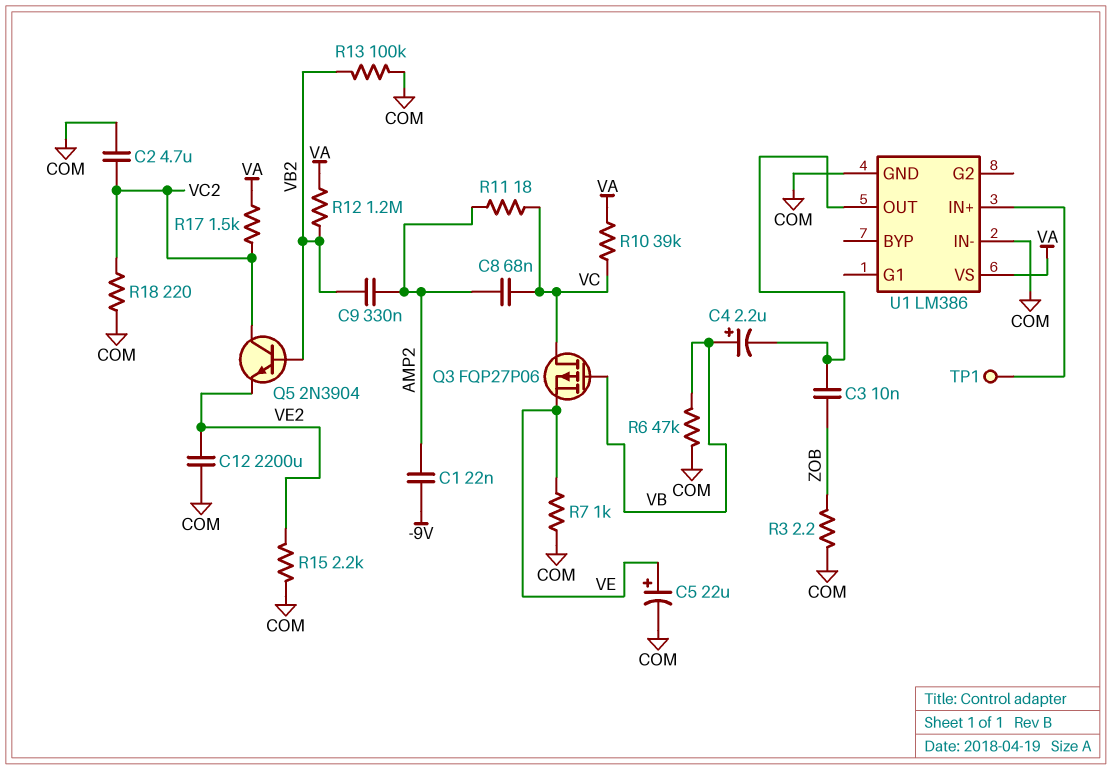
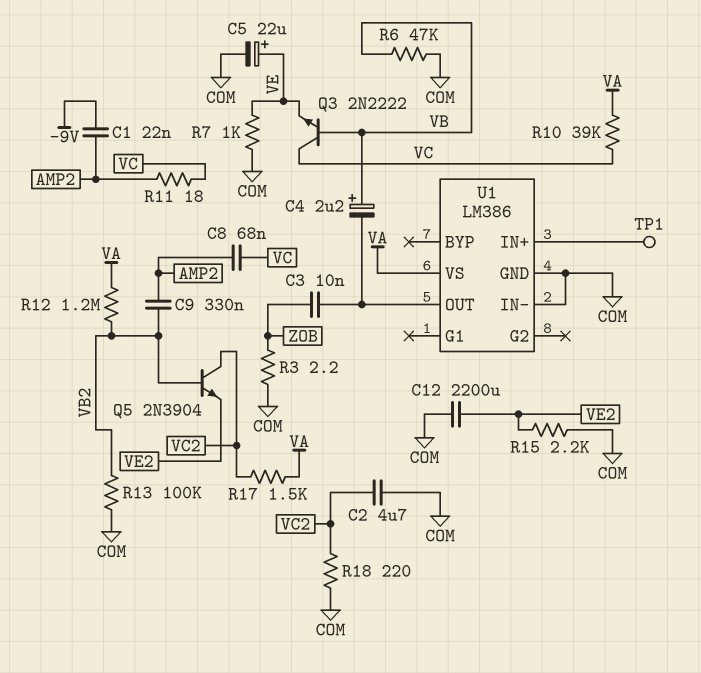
Q3: PMOS FQP27P06 (G VB, D VC, S VE) -> NPN 2N2222 (B VB, C VC, E VE)

